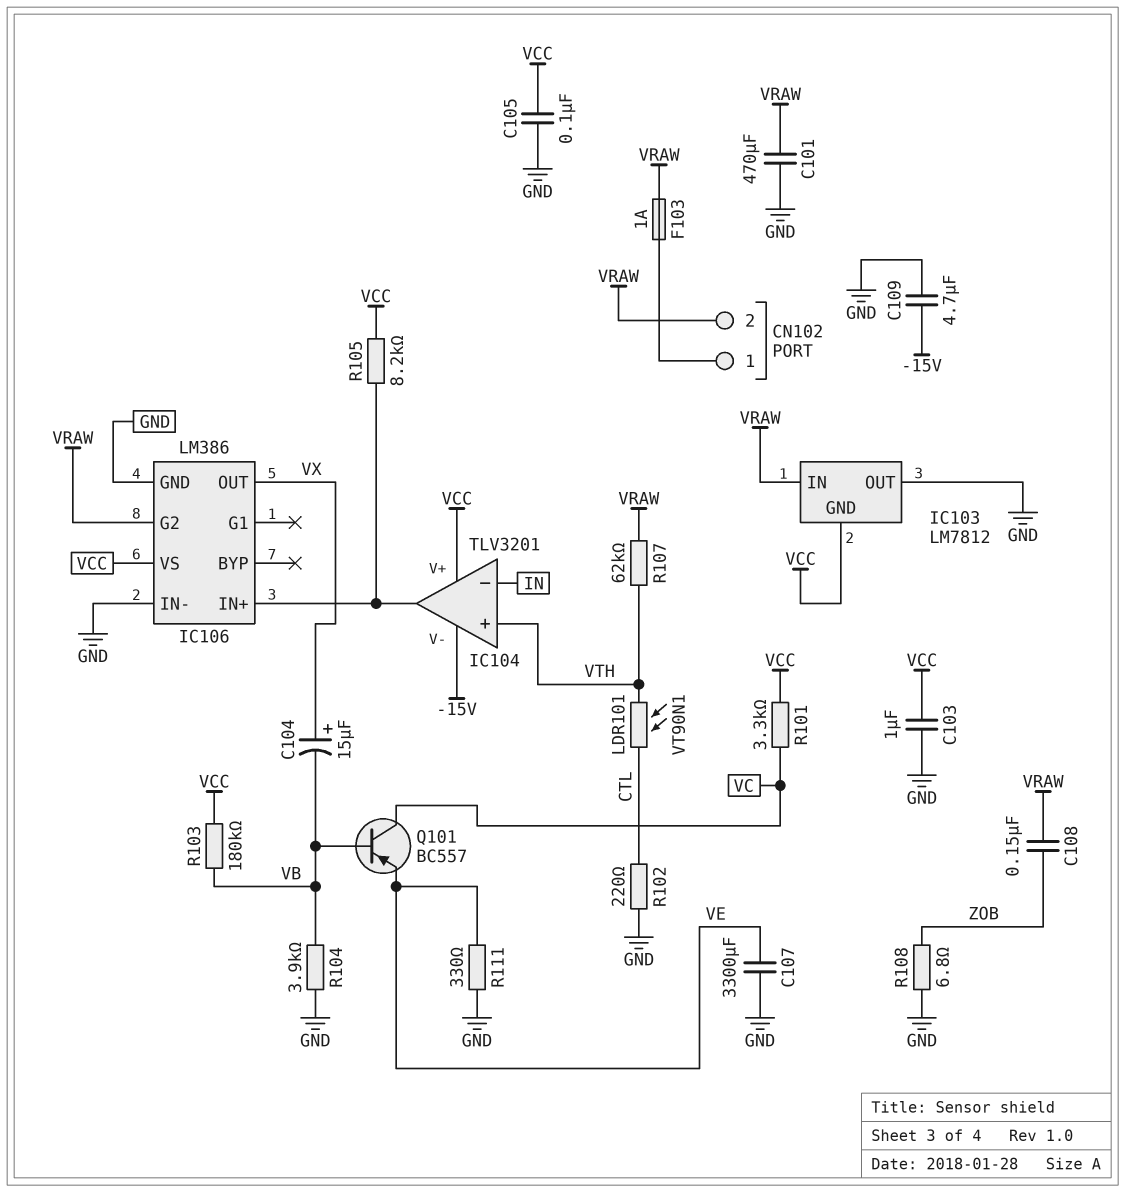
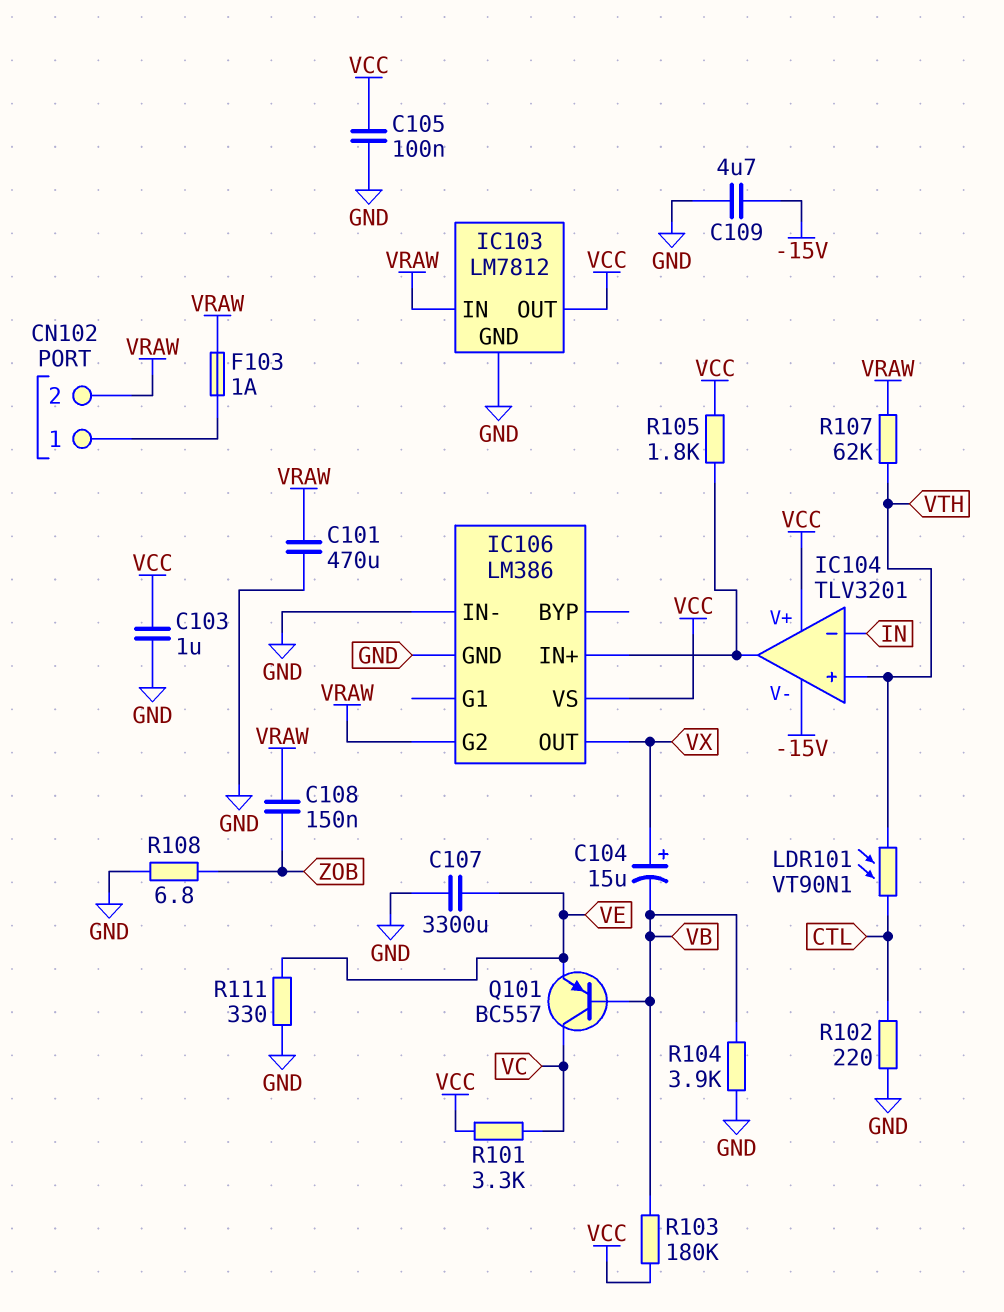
IC103 pin GND: VCC -> GND
IC103 pin OUT: GND -> VCC
R105: 8.2k (IC104/out, VCC) -> 1.8k (IC104/out, VCC)

